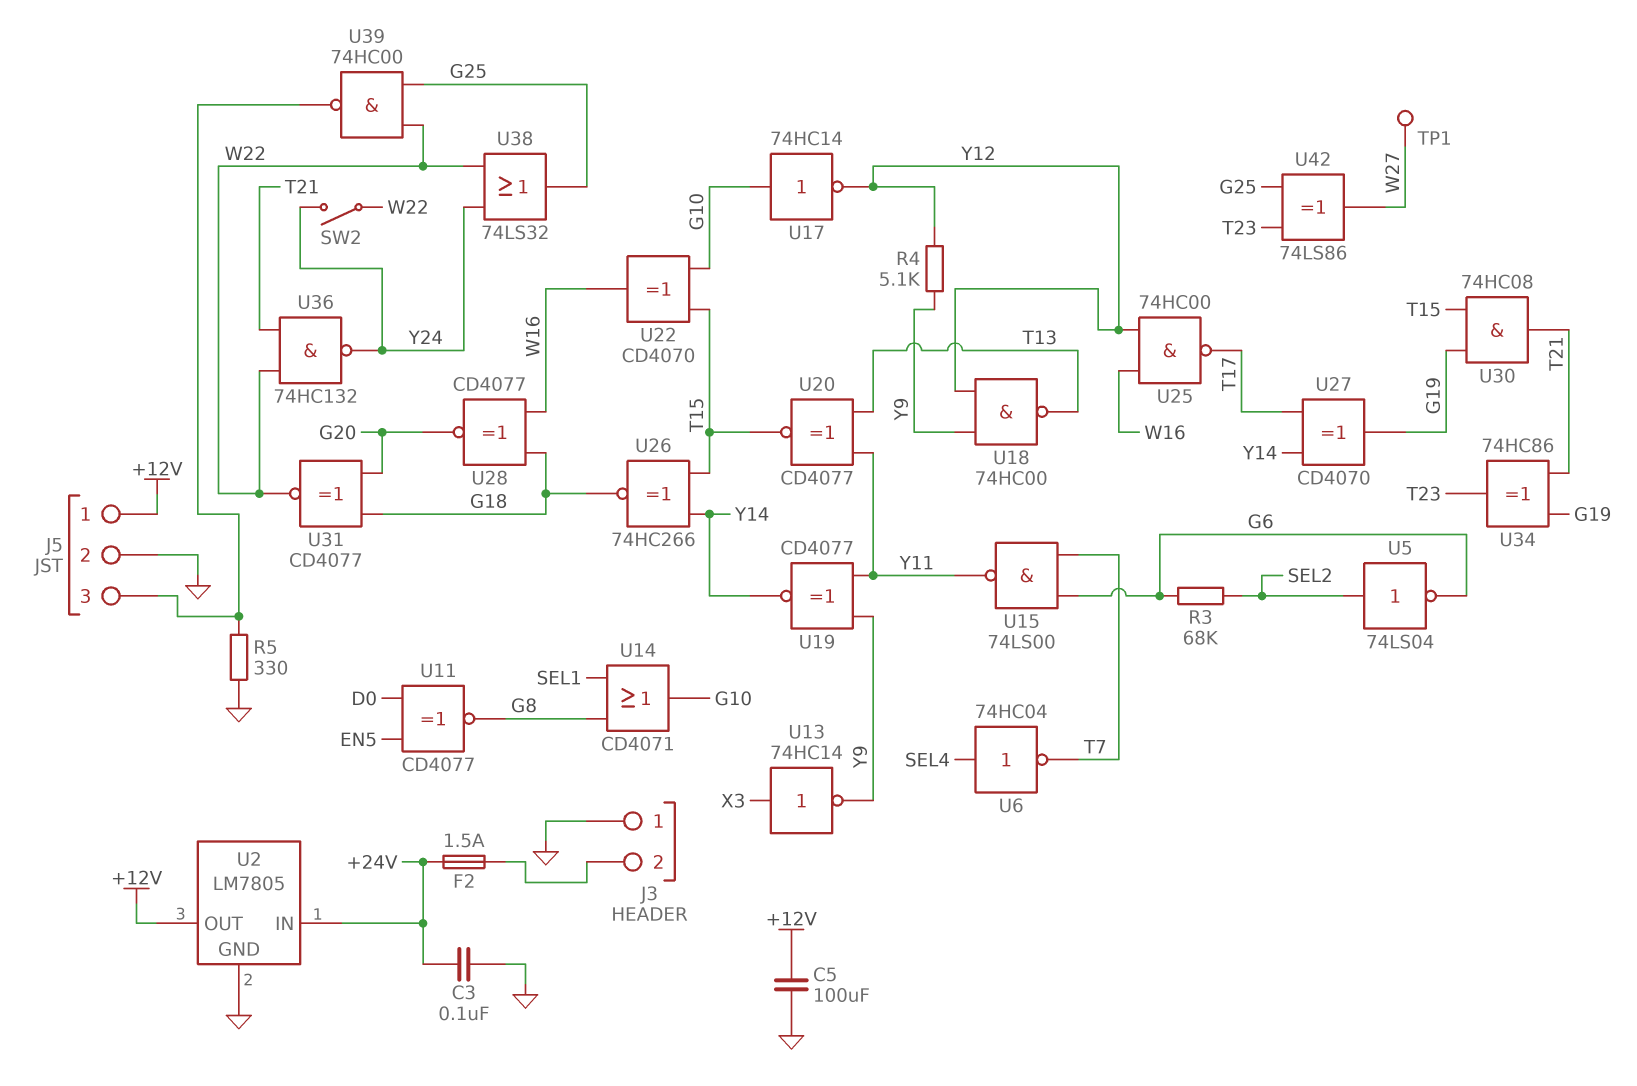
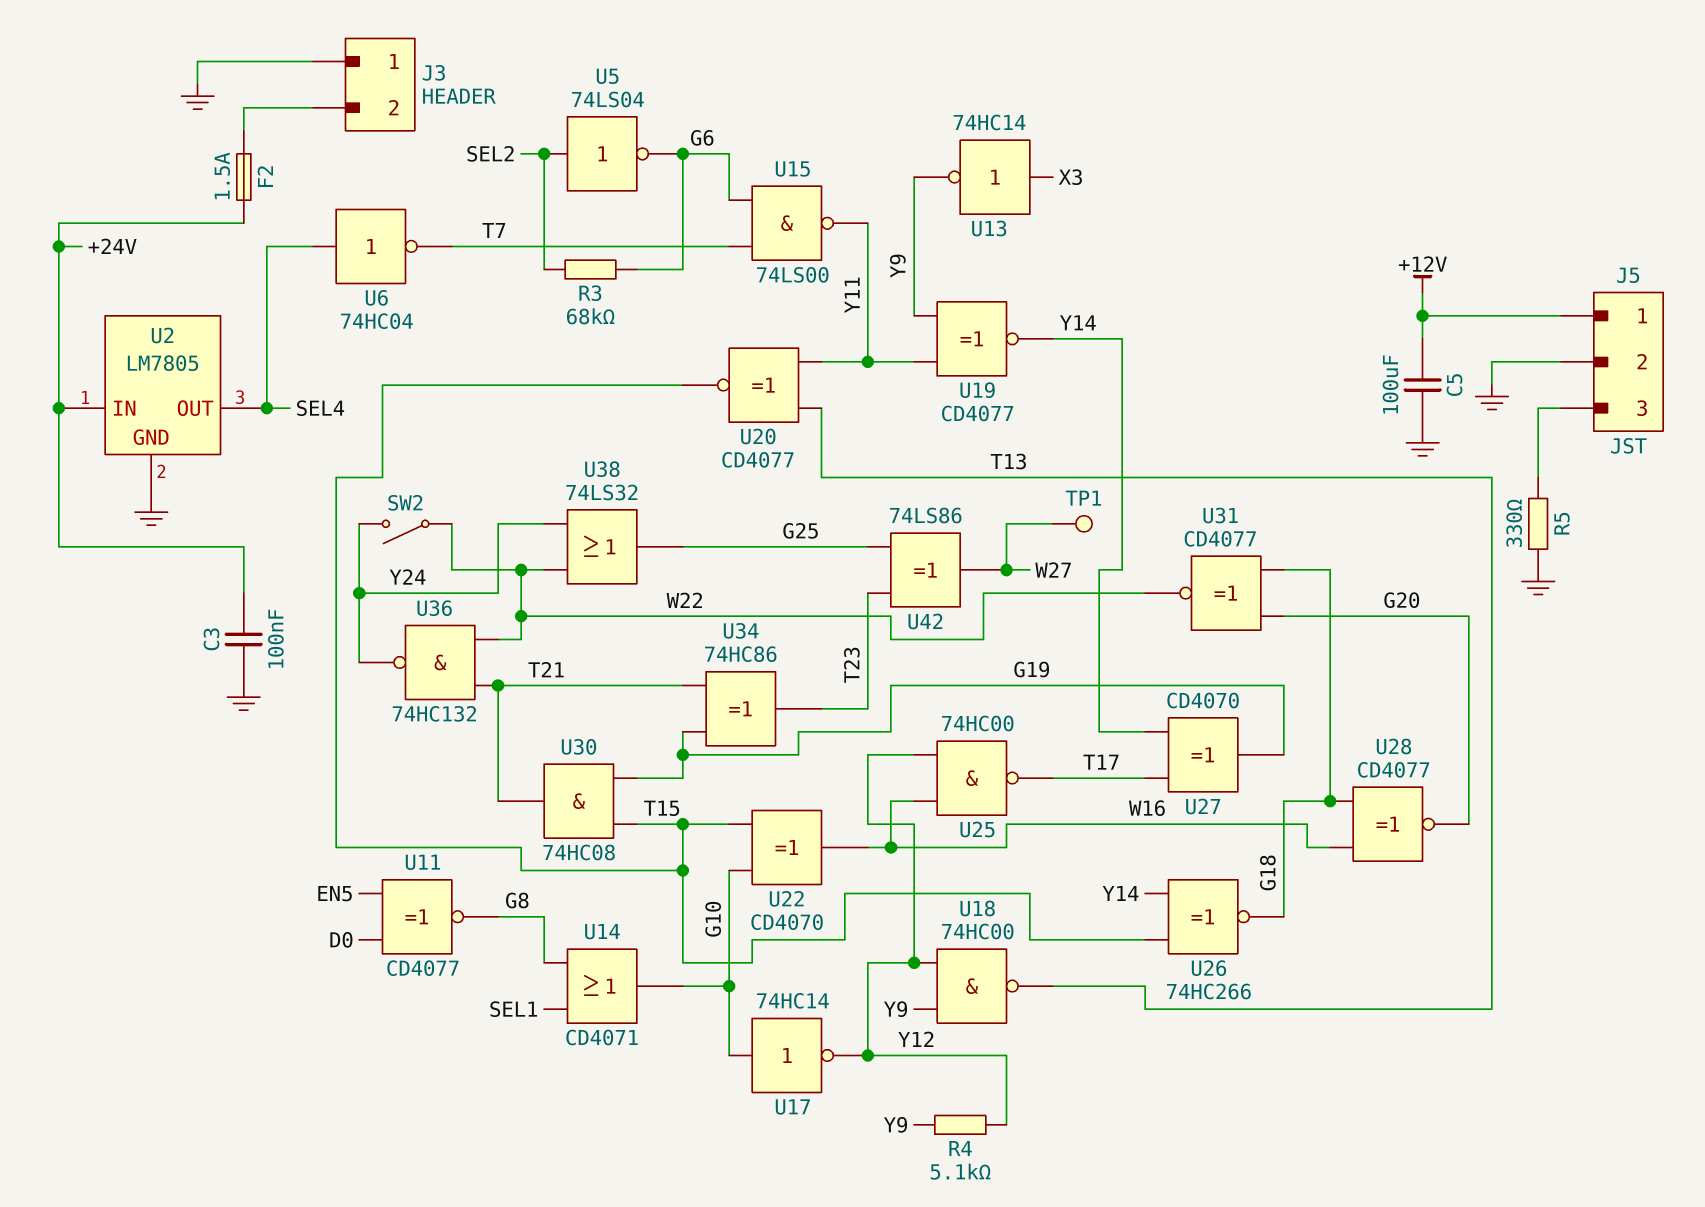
U2 pin OUT: +12V -> SEL4
U39: NAND 74HC00 (in G25, in W22, out J5/3) -> none

